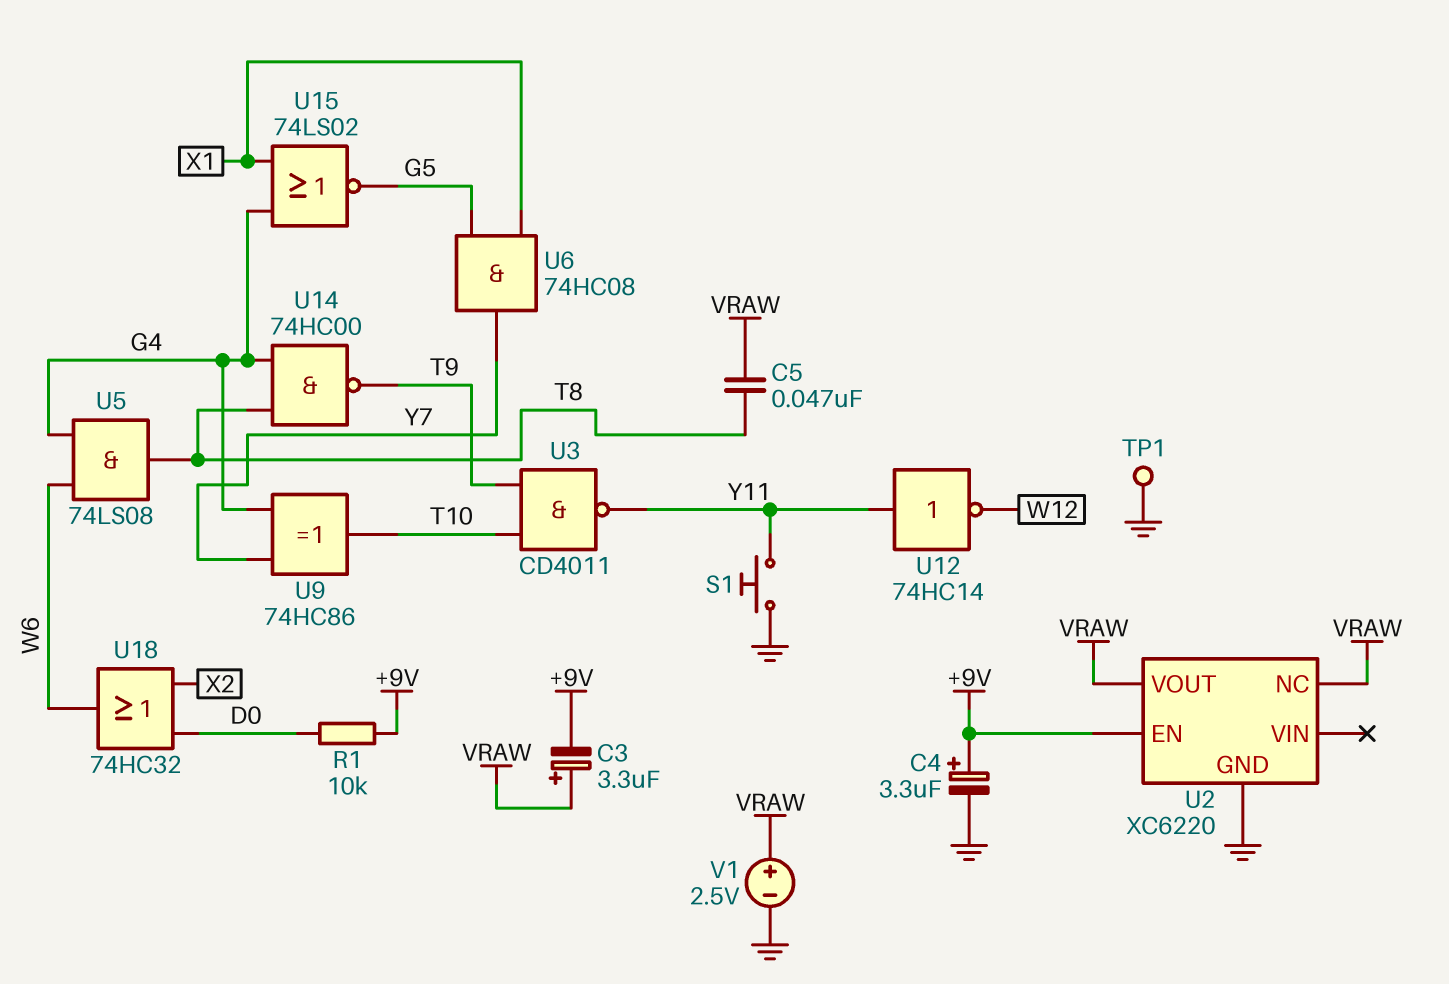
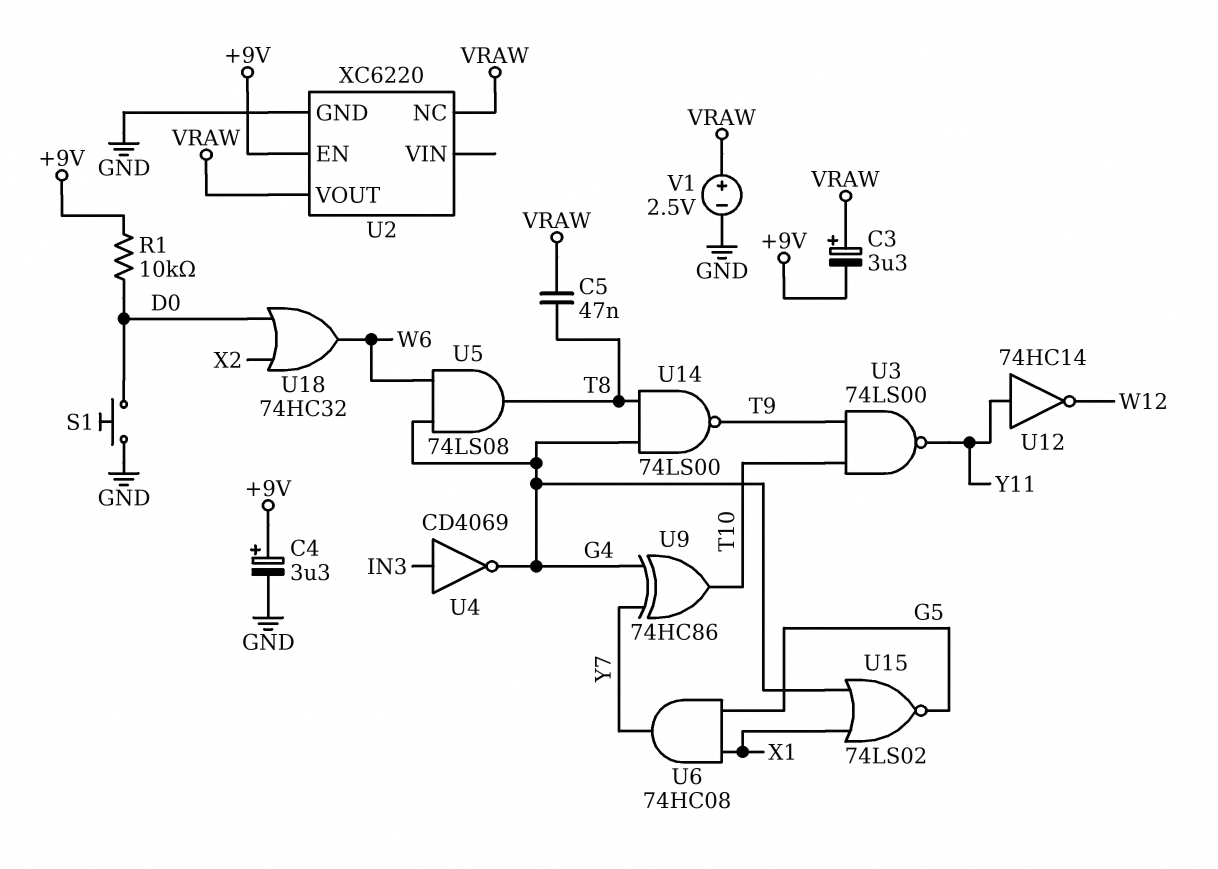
S1: button (GND, Y11) -> button (D0, GND)
TP1: test point (GND) -> none
U3: NAND CD4011 (in T9, in T10, out Y11) -> NAND 74LS00 (in T9, in T10, out Y11)
U4: none -> NOT CD4069 (in IN3, out G4)
U14: NAND 74HC00 (in G4, in T8, out T9) -> NAND 74LS00 (in G4, in T8, out T9)

